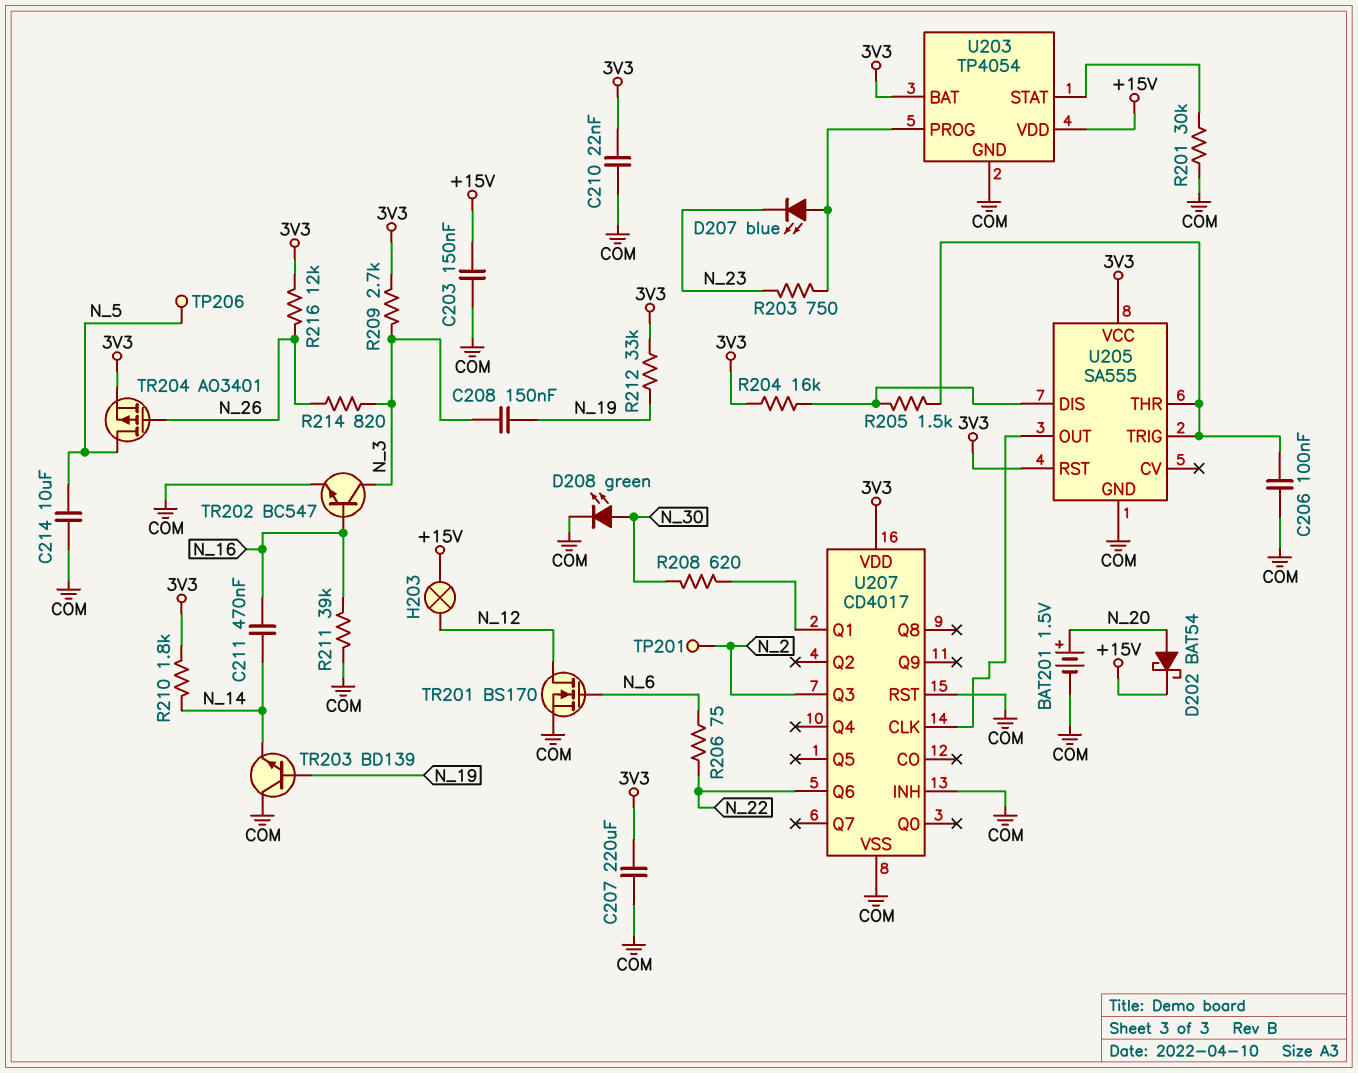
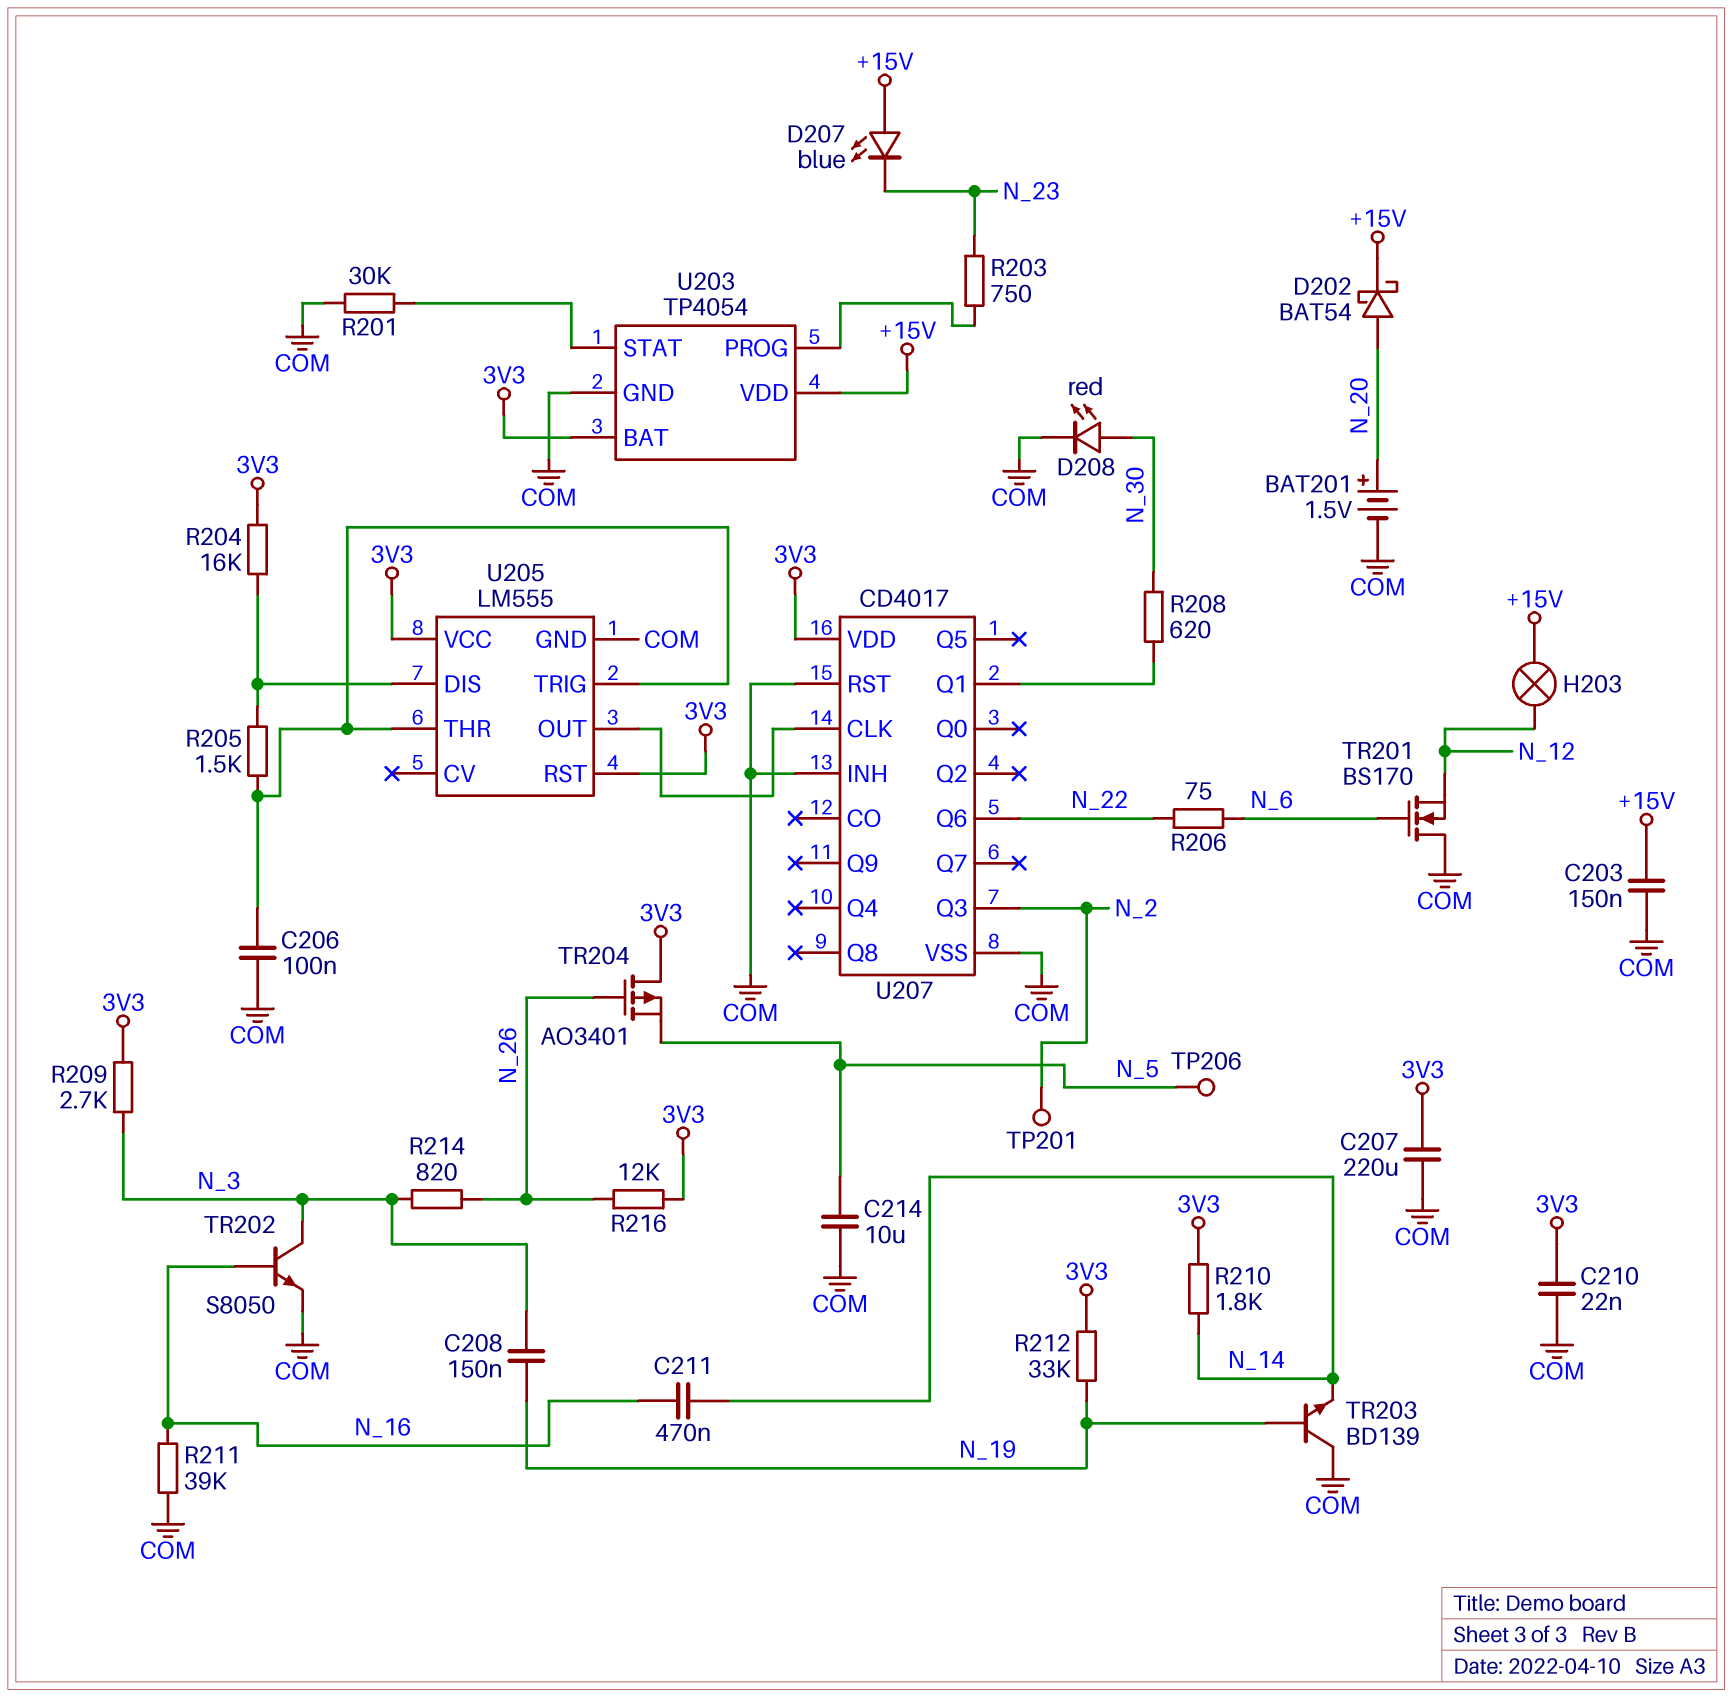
D207: LED blue (A U203/PROG, K N_23) -> LED blue (A +15V, K N_23)
D208: LED green (A N_30, K COM) -> LED red (A N_30, K COM)
TR201: NMOS BS170 (G N_6, D N_12, S COM) -> NMOS BS170 (G N_6, D COM, S N_12)
TR202: NPN BC547 (B N_16, C N_3, E COM) -> NPN S8050 (B N_16, C N_3, E COM)
TR204: PMOS AO3401 (G N_26, D N_5, S 3V3) -> PMOS AO3401 (G N_26, D 3V3, S N_5)
U205: SA555 -> LM555

